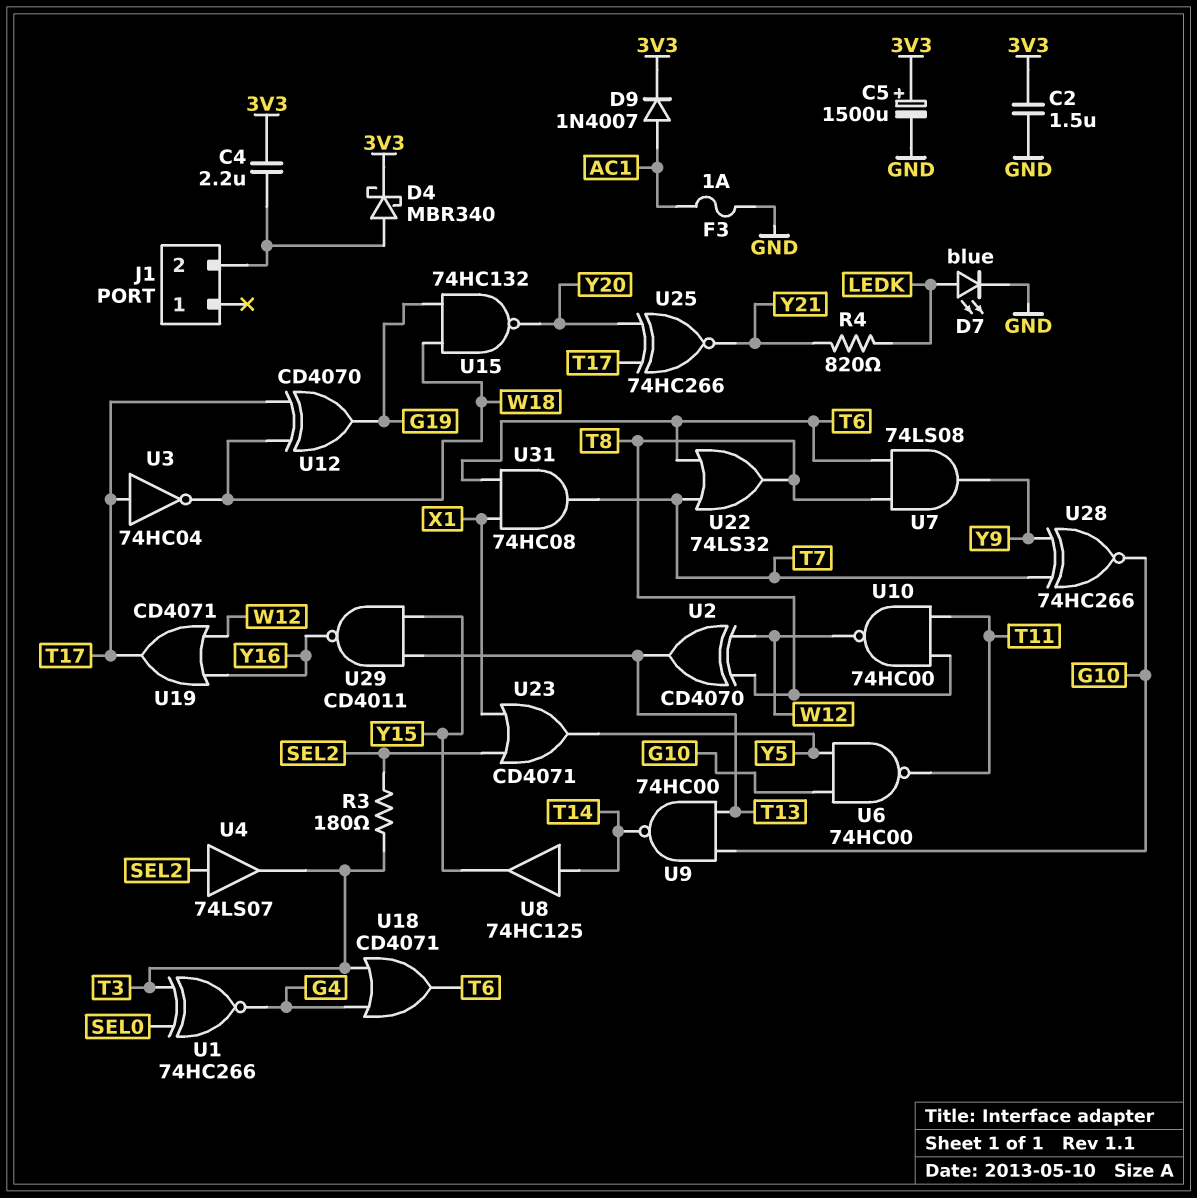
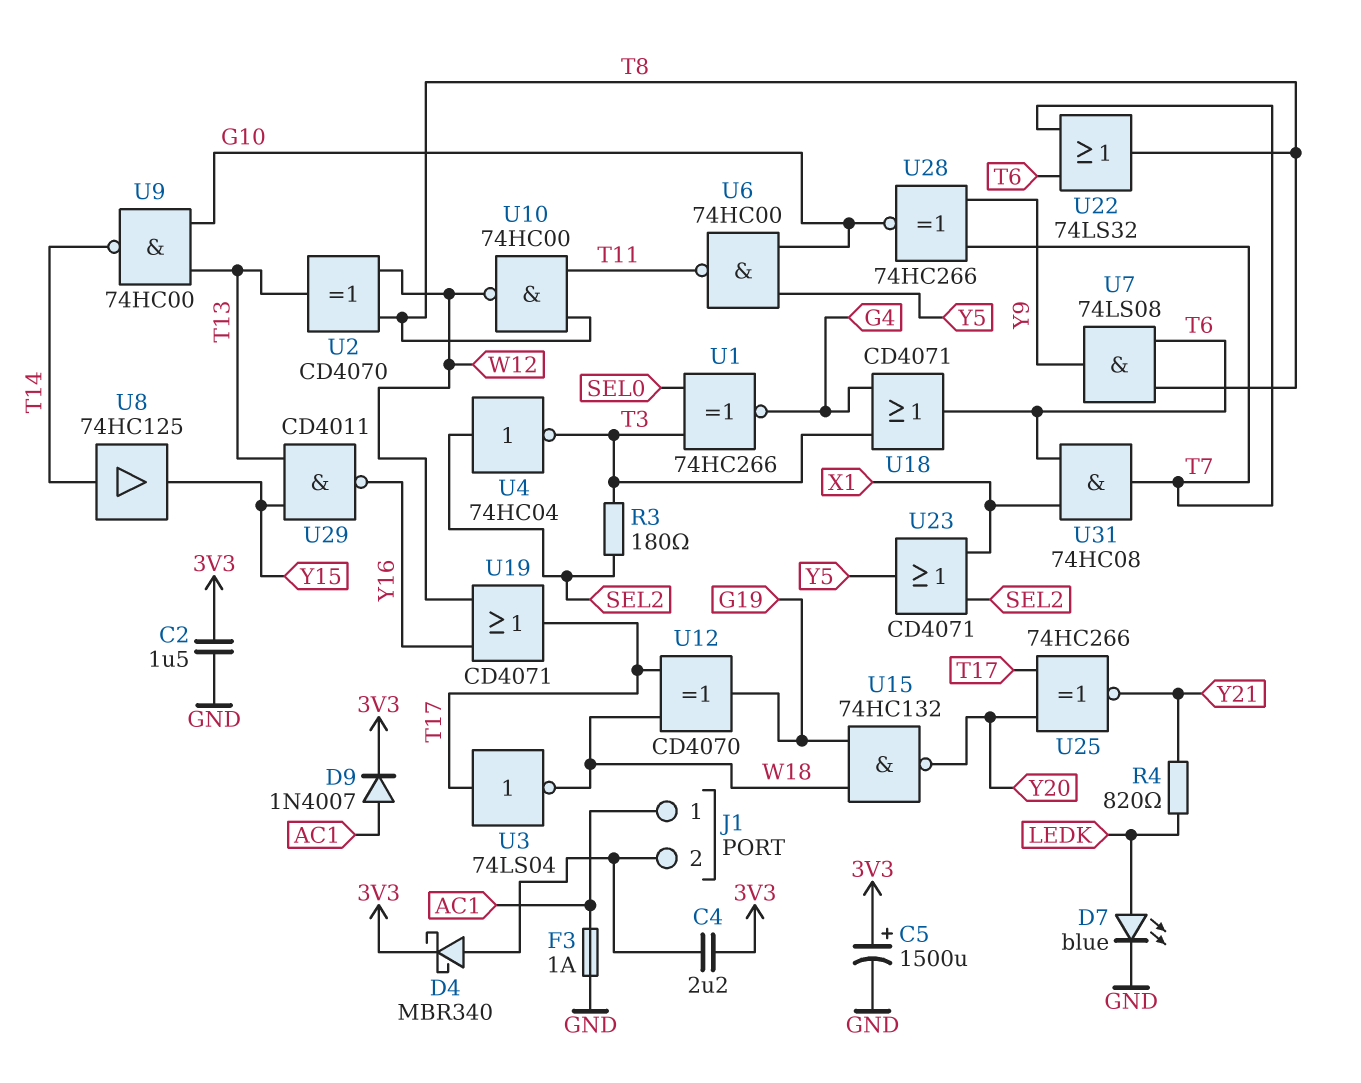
J1 pin 1: none -> AC1
U3: NOT 74HC04 (in T17, out W18) -> NOT 74LS04 (in T17, out W18)
U4: buffer 74LS07 (in SEL2, out T3) -> NOT 74HC04 (in SEL2, out T3)

